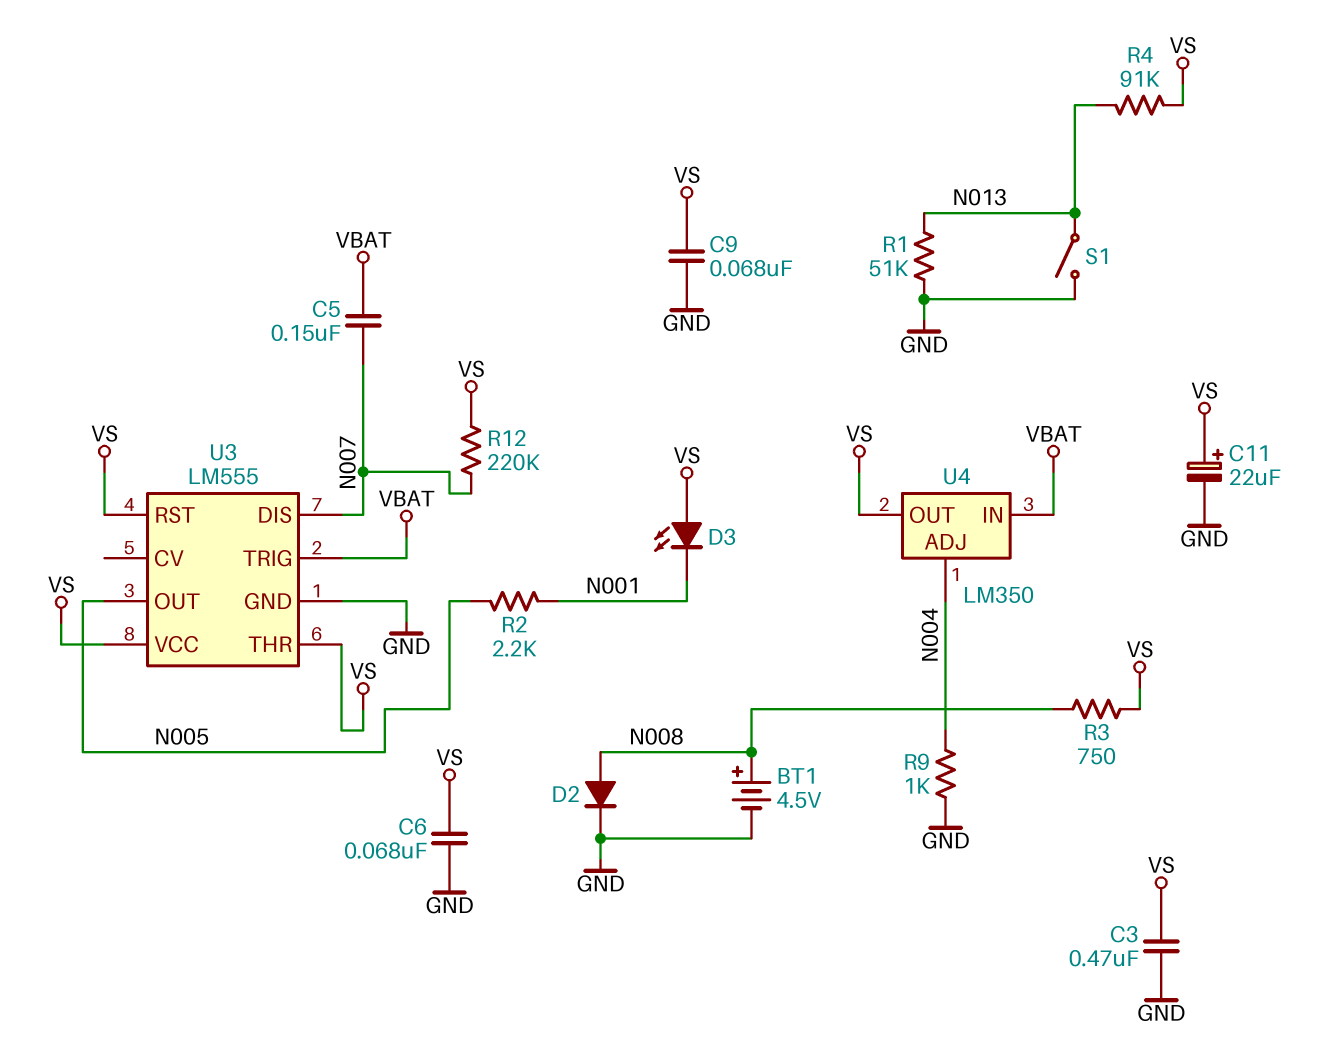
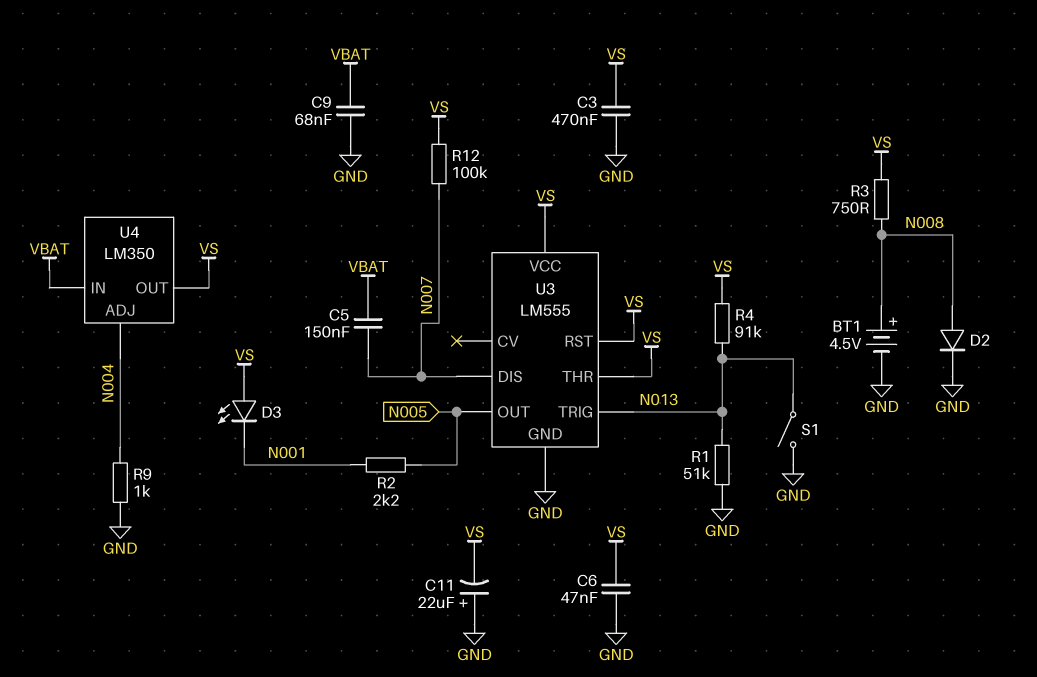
C6: 68nF (GND, VS) -> 47nF (GND, VS)
C9: 68nF (GND, VS) -> 68nF (GND, VBAT)
C11: 22uF (plus VS, minus GND) -> 22uF (plus GND, minus VS)
R12: 220k (N007, VS) -> 100k (N007, VS)
U3 pin TRIG: VBAT -> N013

